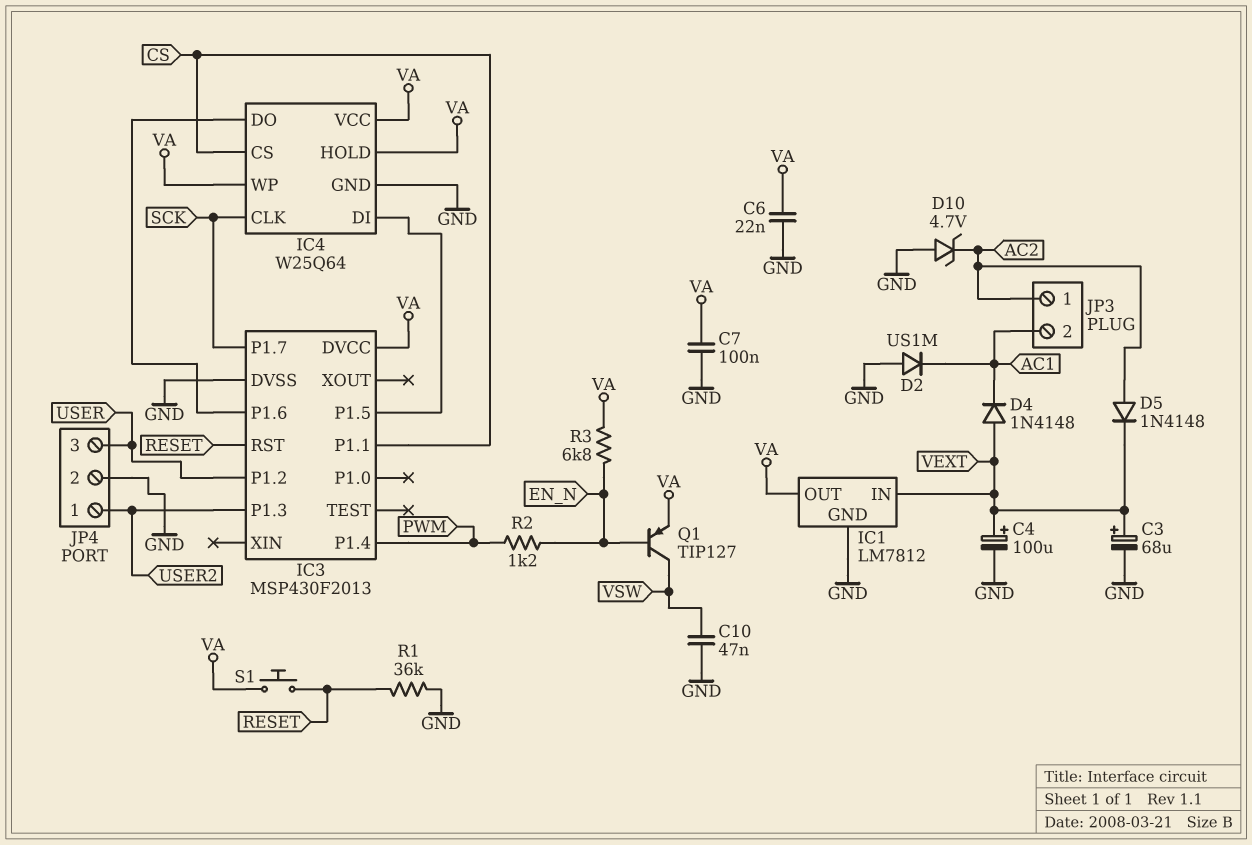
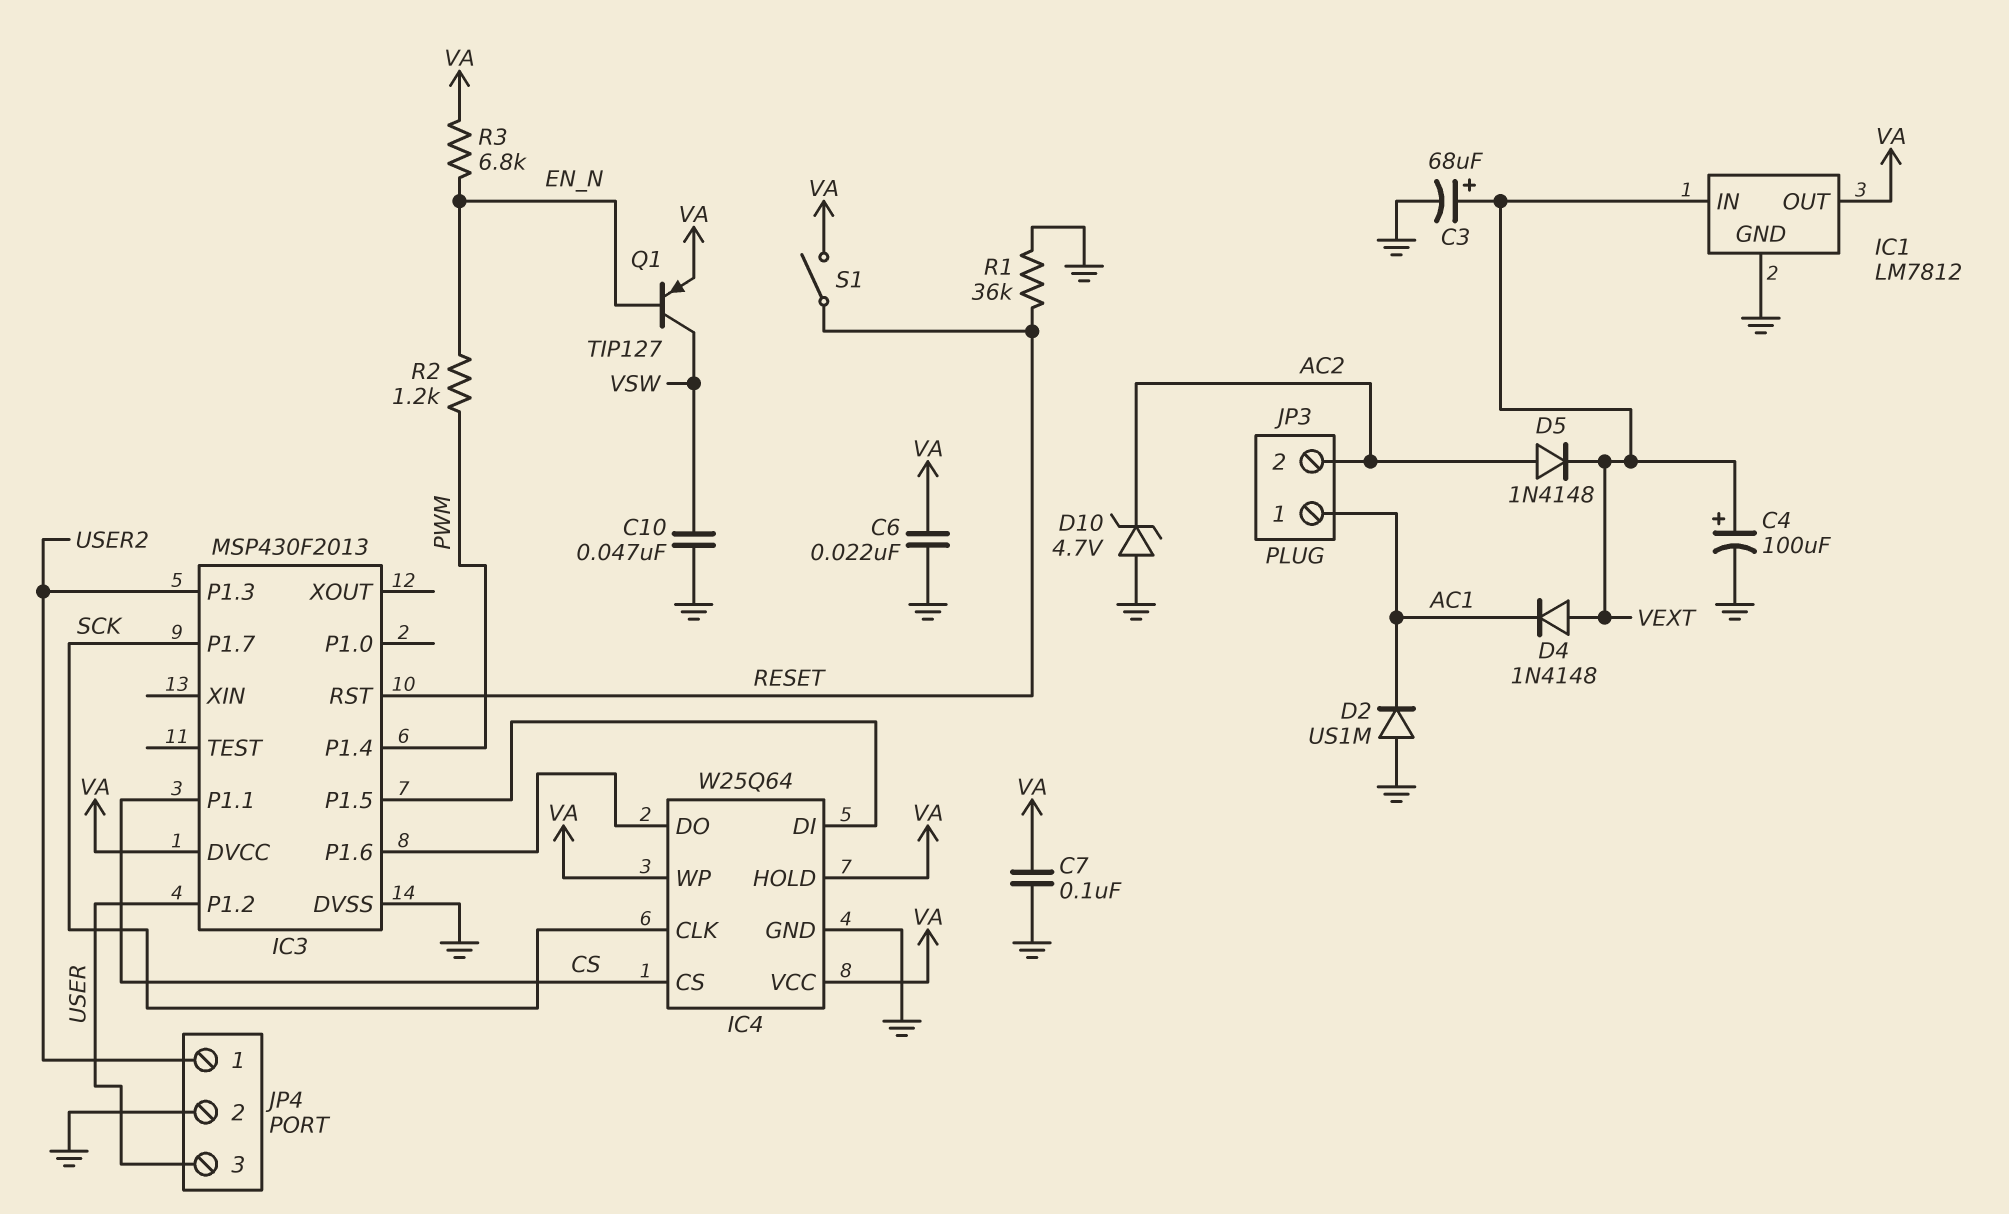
JP3 pin 1: AC2 -> AC1
JP3 pin 2: AC1 -> AC2
S1: button (RESET, VA) -> switch (RESET, VA)

